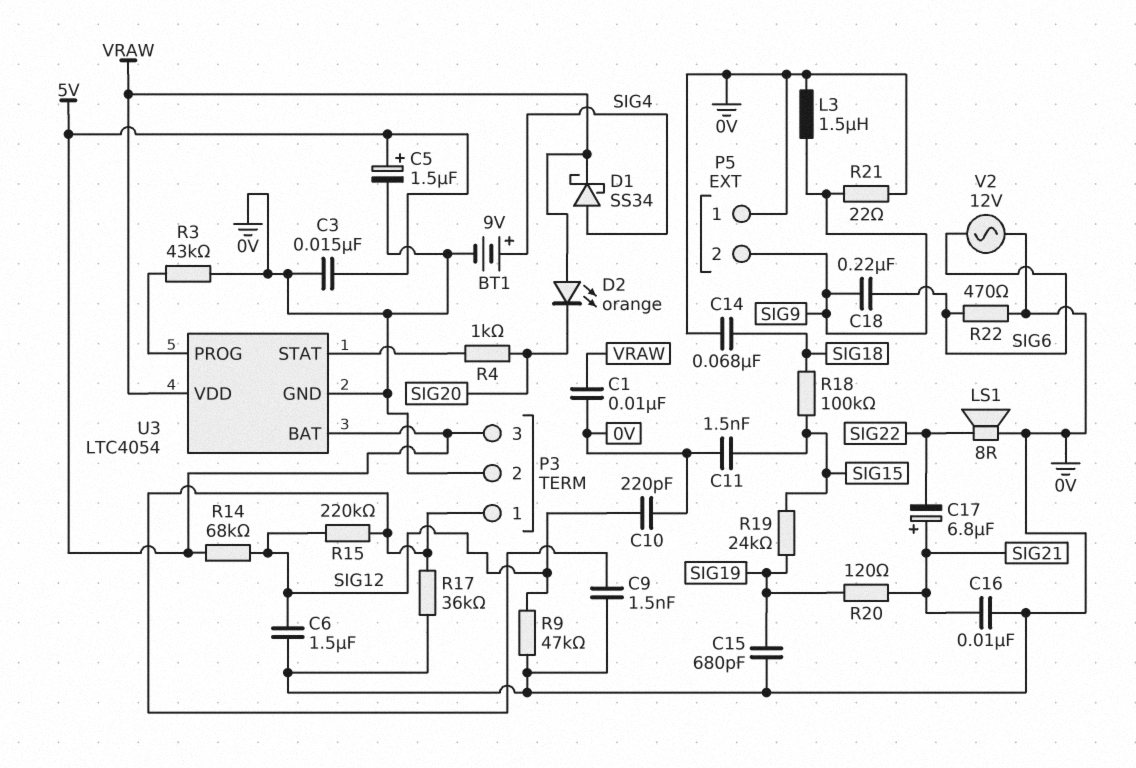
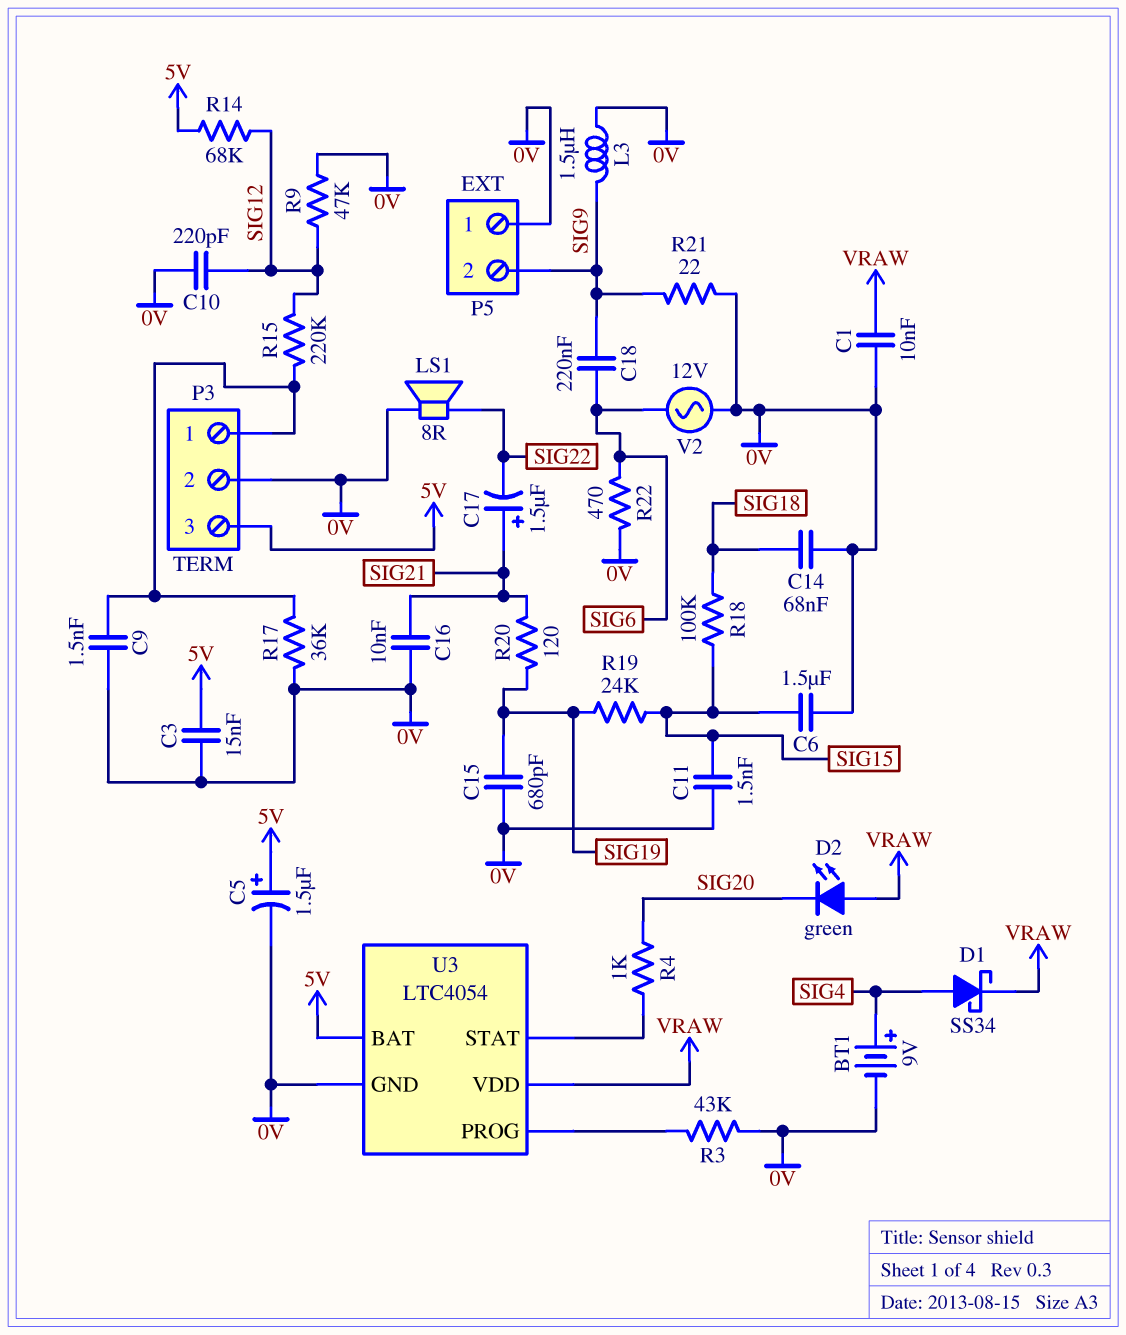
C6: 1.5uF (0V, SIG12) -> 1.5uF (0V, SIG15)
C17: 6.8uF (plus SIG21, minus SIG22) -> 1.5uF (plus SIG21, minus SIG22)
D2: LED orange (A VRAW, K SIG20) -> LED green (A VRAW, K SIG20)

